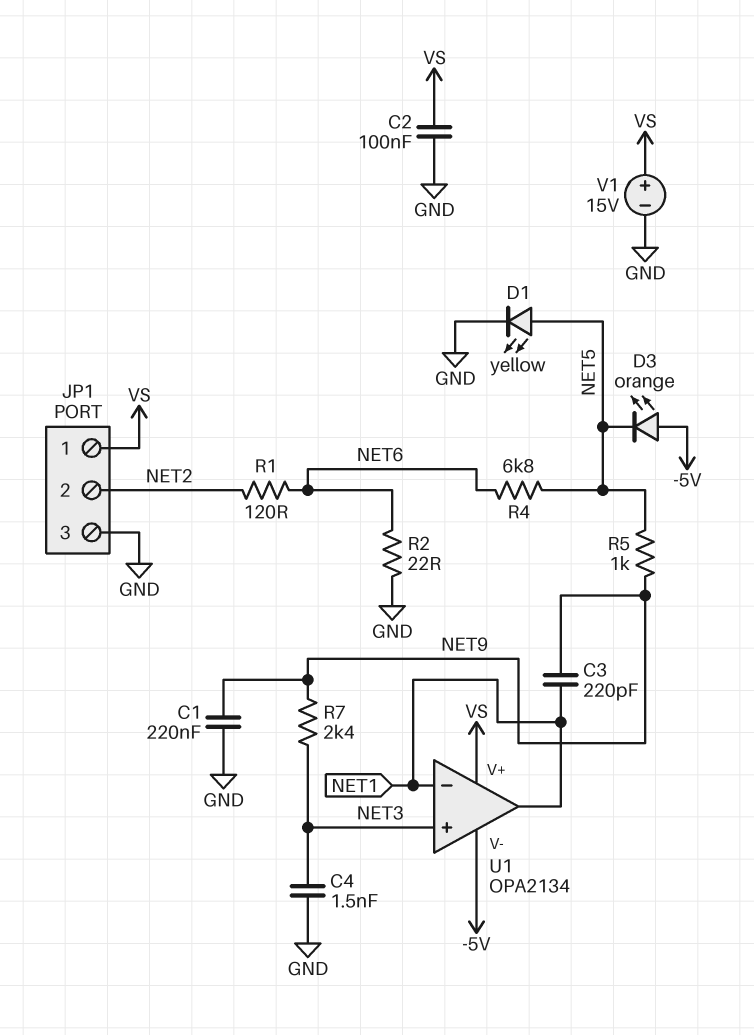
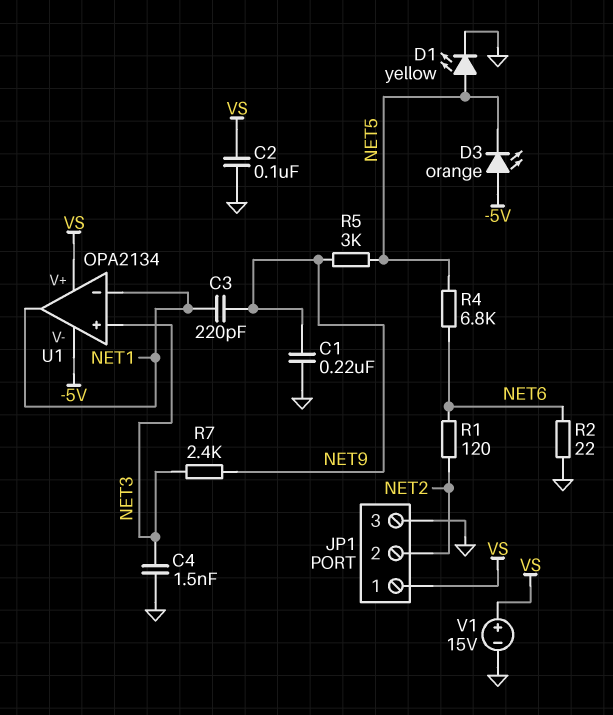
R5: 1k (NET5, NET9) -> 3k (NET5, NET9)

